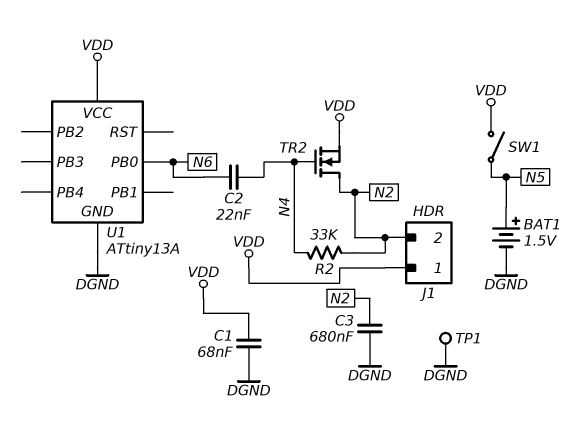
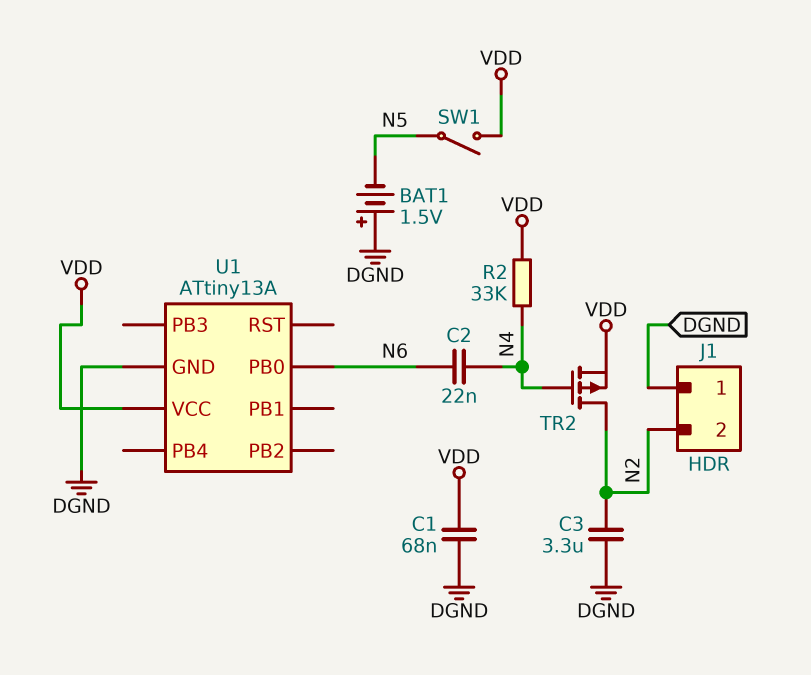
BAT1: 1.5V (plus N5, minus DGND) -> 1.5V (plus DGND, minus N5)
C3: 680nF (DGND, N2) -> 3.3uF (DGND, N2)
J1 pin 1: VDD -> DGND
R2: 33k (N2, N4) -> 33k (N4, VDD)
TP1: test point (DGND) -> none
TR2: NMOS (G N4, D N2, S VDD) -> PMOS (G N4, D N2, S VDD)

